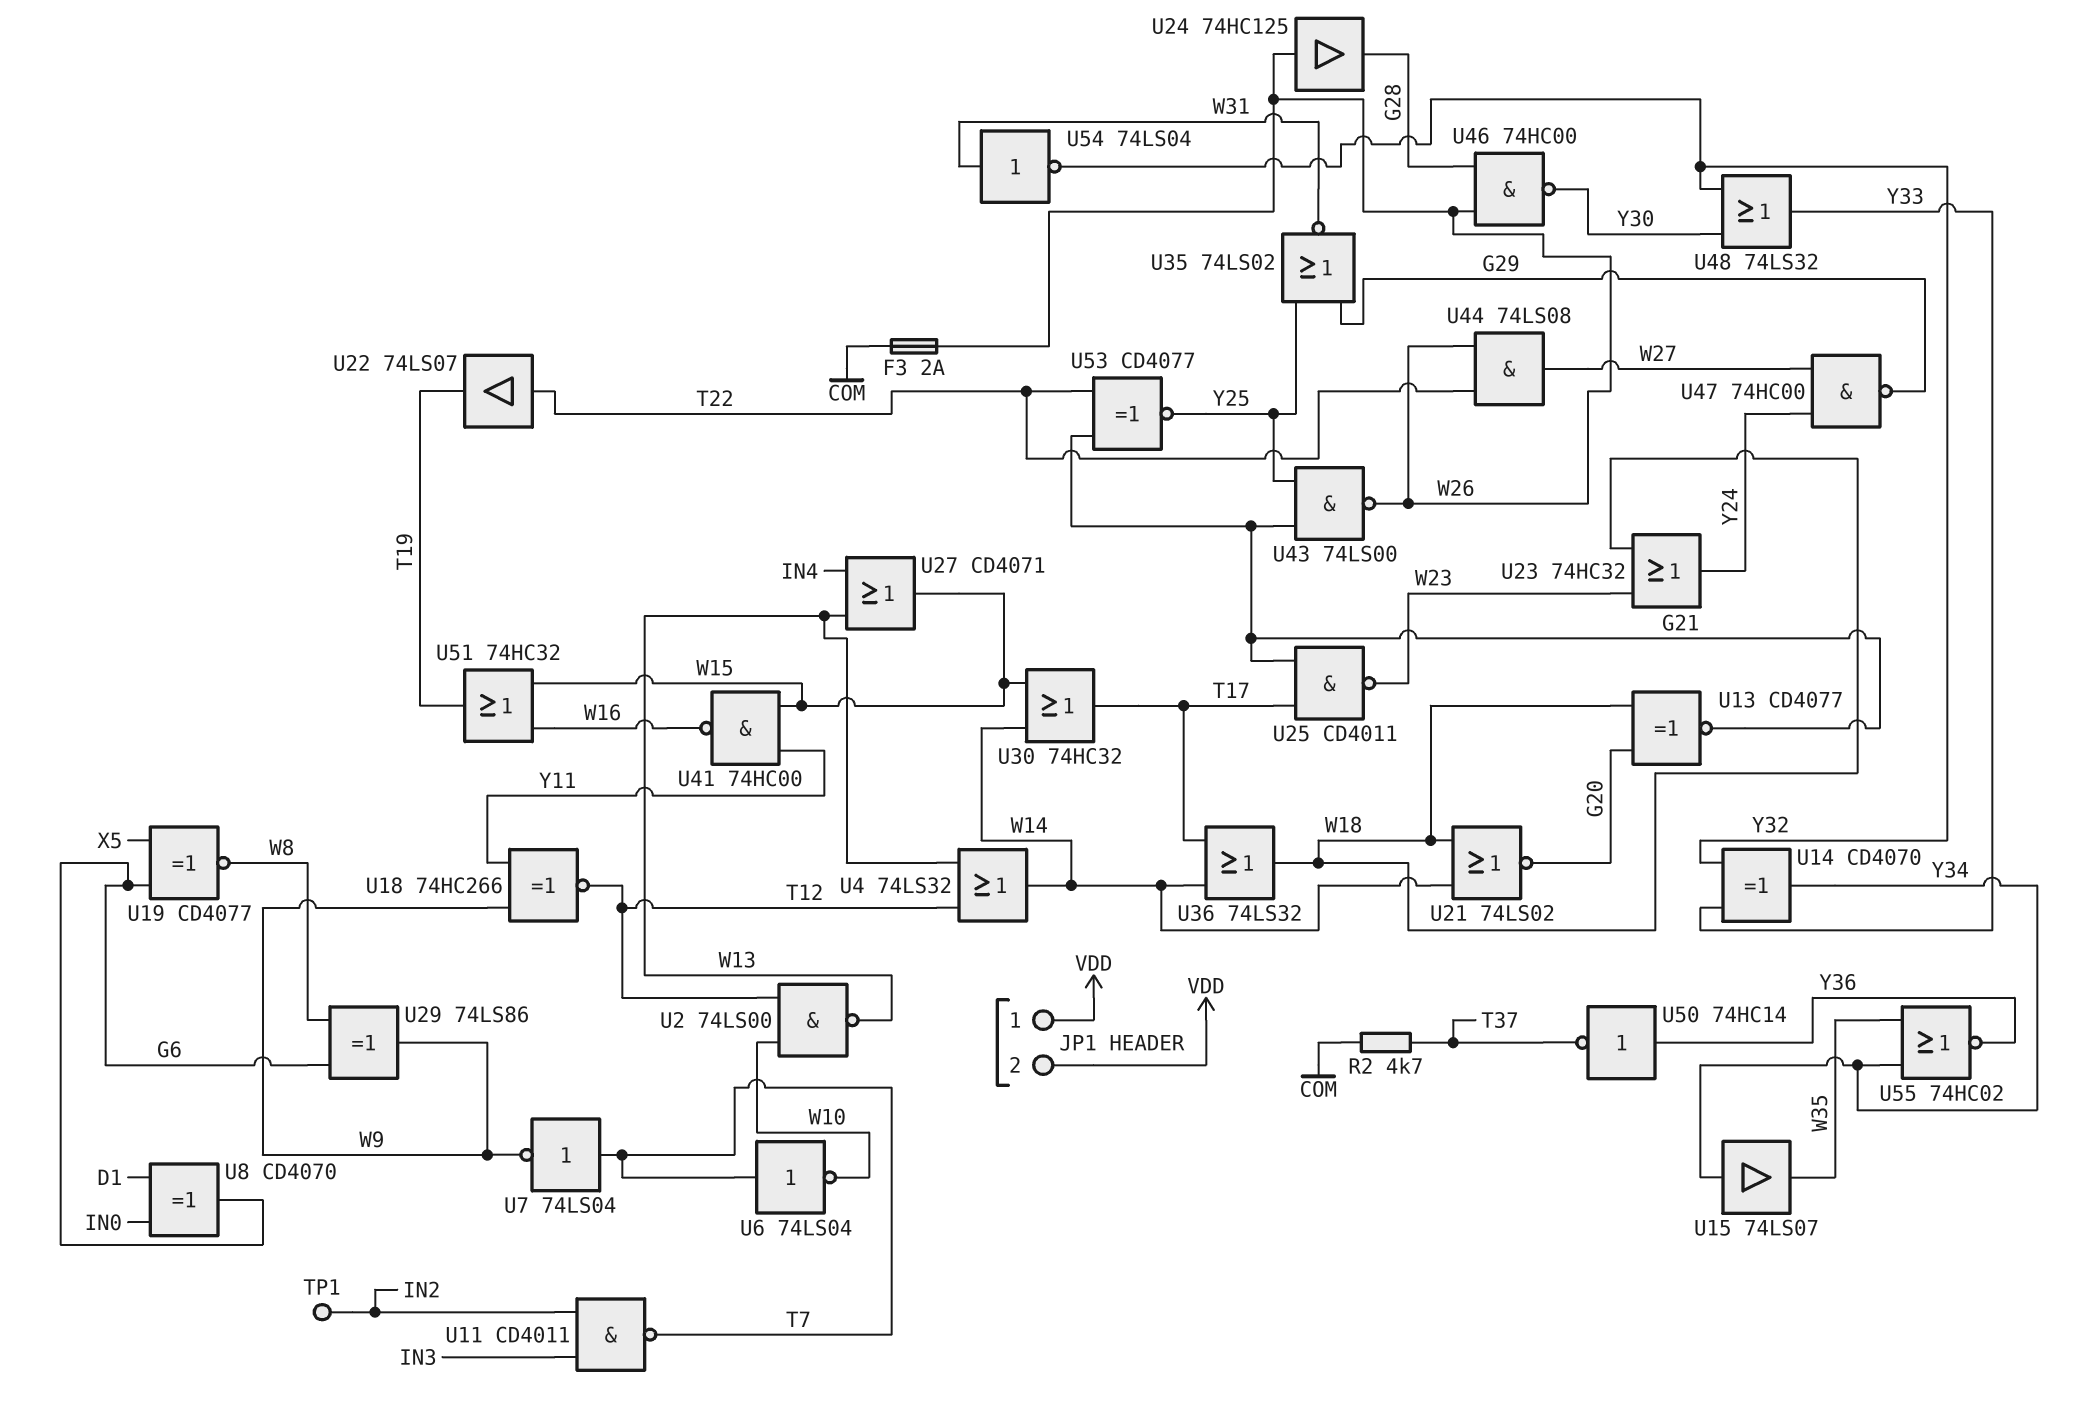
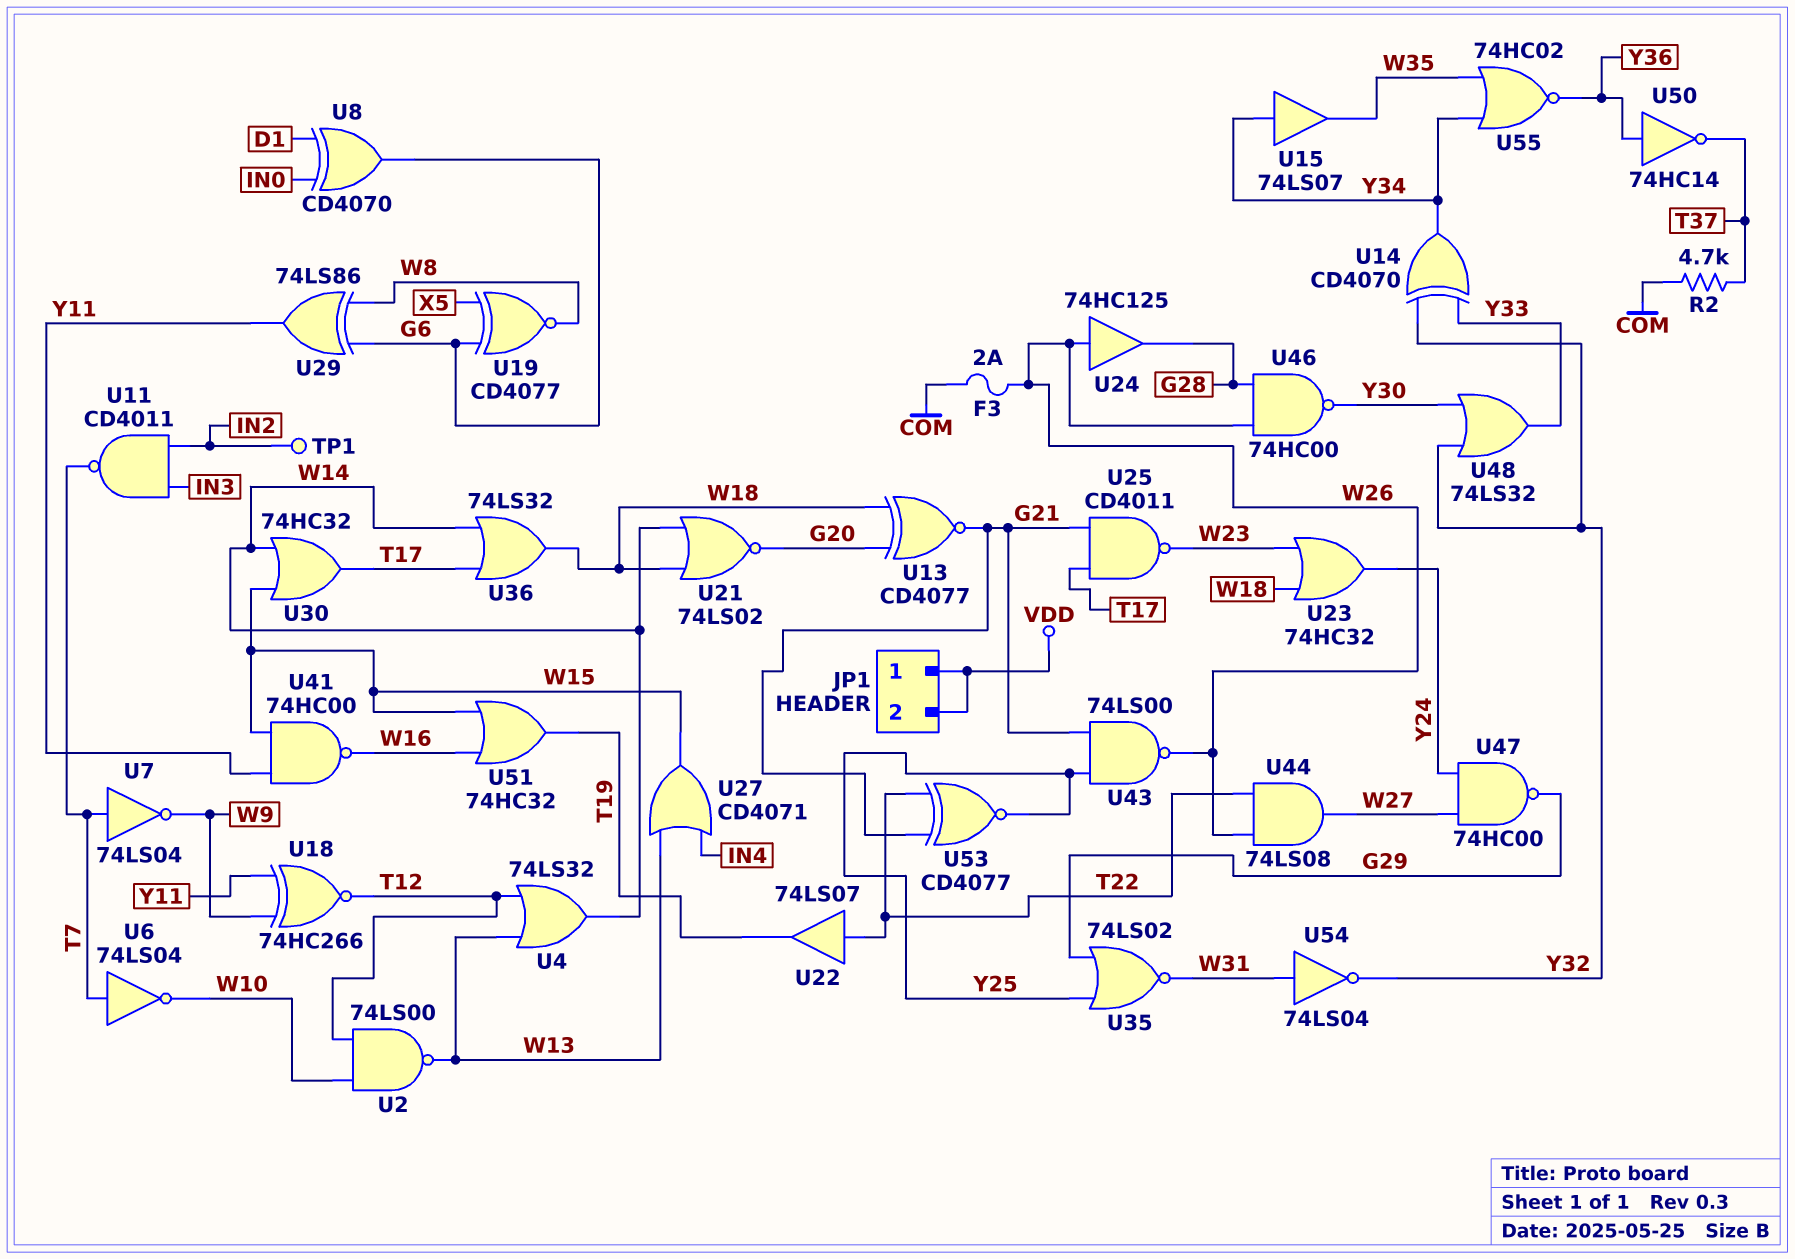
U29: XOR 74LS86 (in G6, in W8, out W9) -> XOR 74LS86 (in G6, in W8, out Y11)

